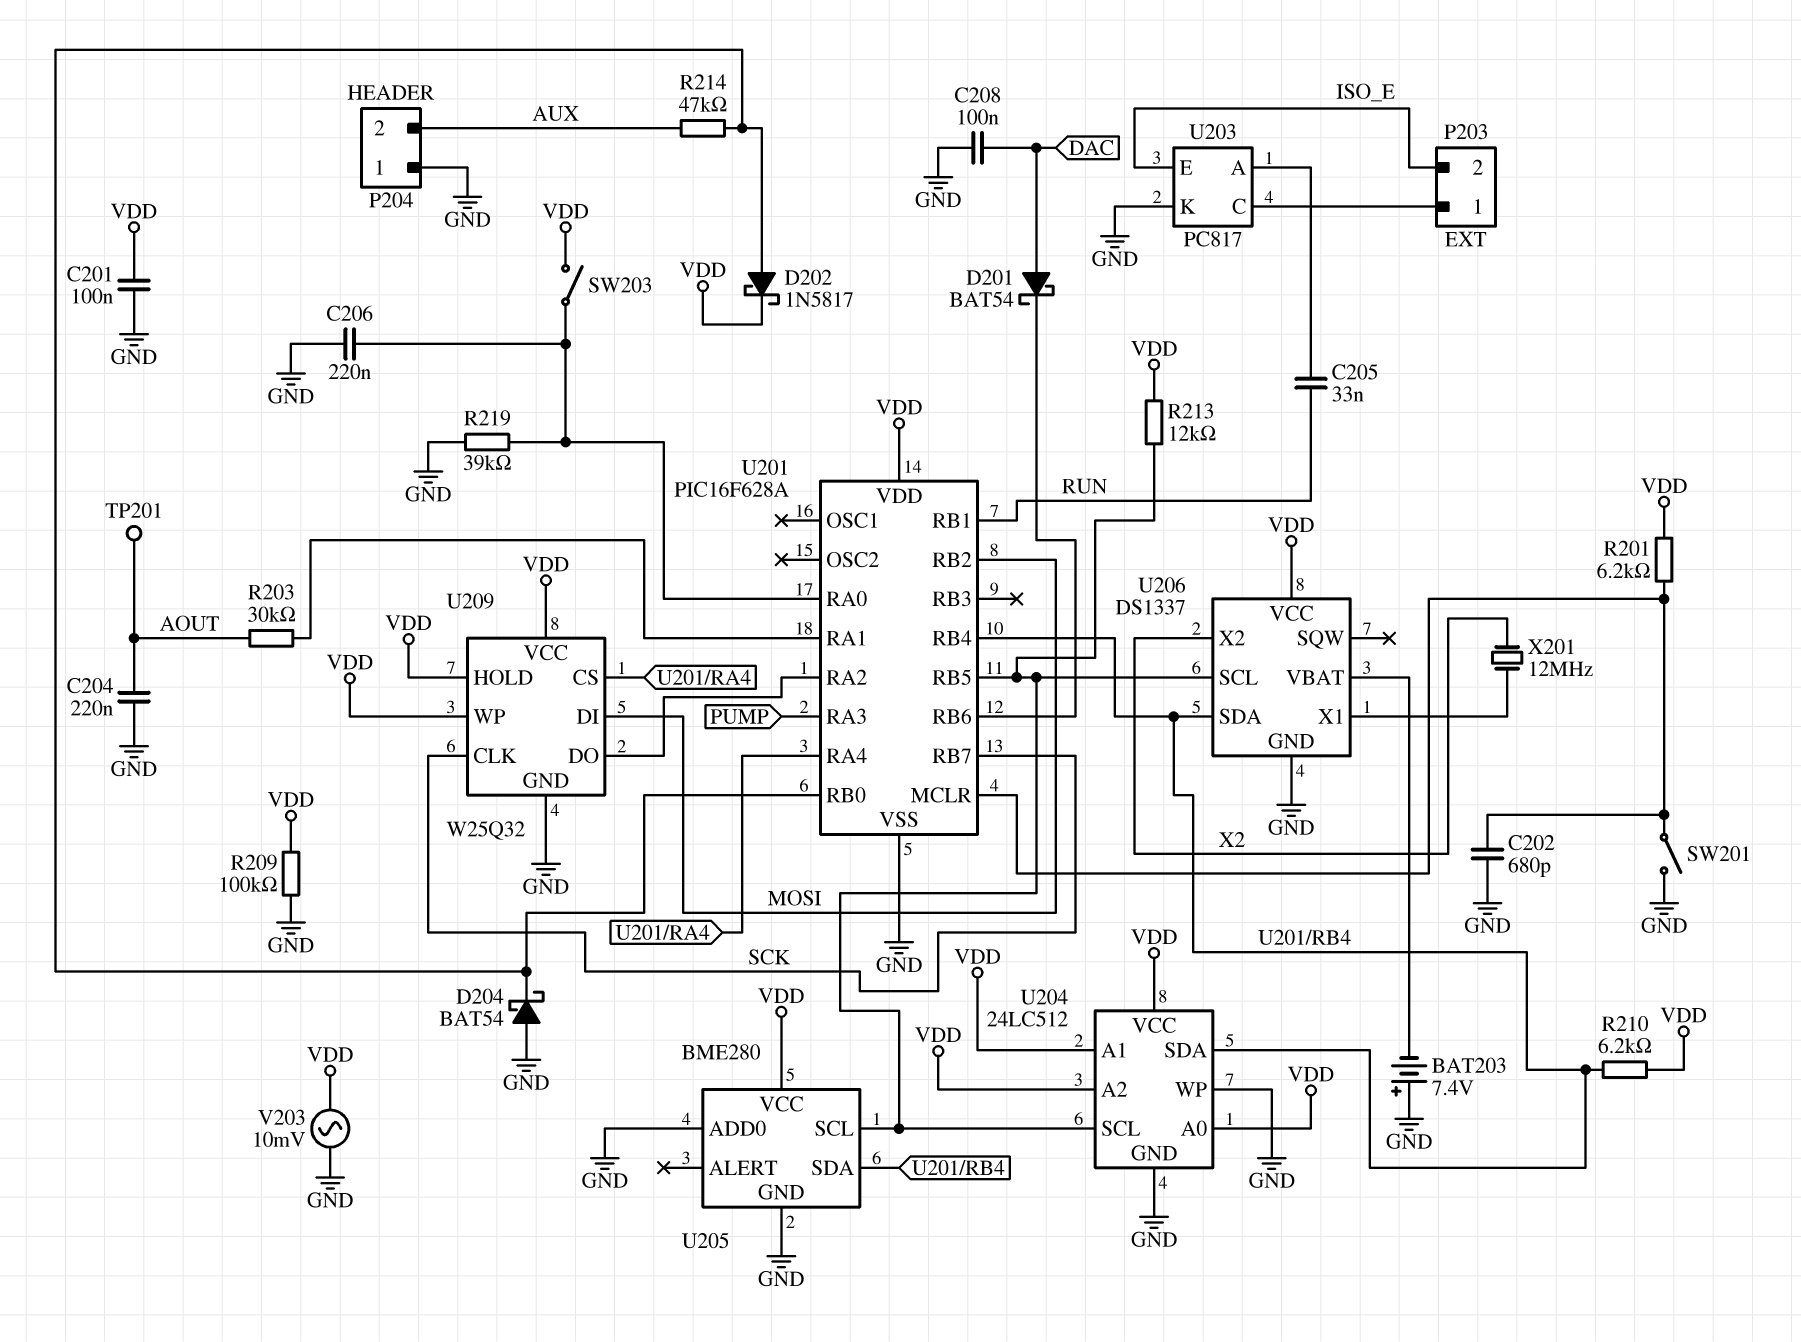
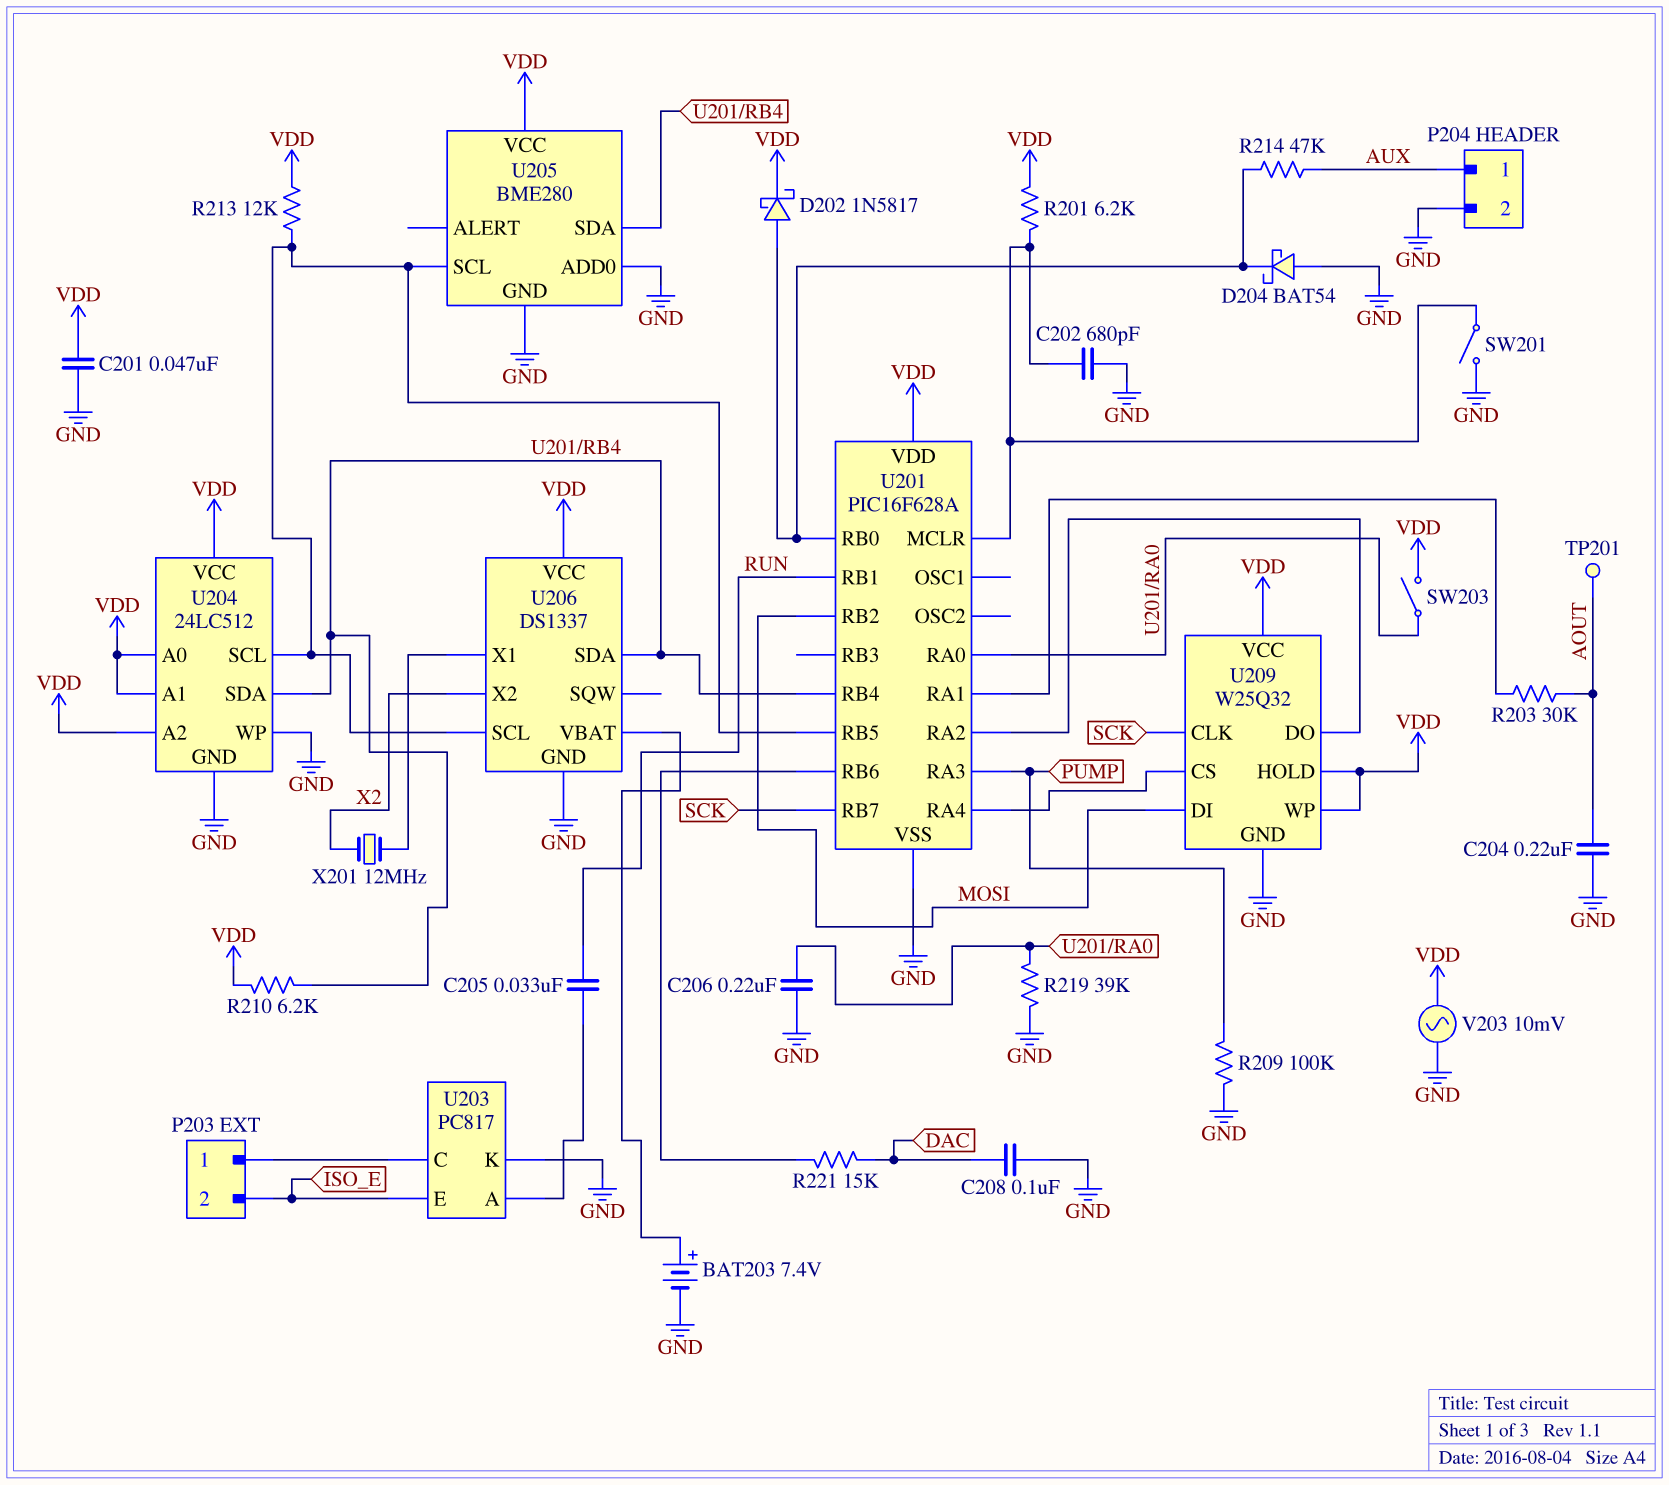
BAT203: 7.4V (plus GND, minus U206/VBAT) -> 7.4V (plus U206/VBAT, minus GND)
C201: 100nF (GND, VDD) -> 47nF (GND, VDD)
D201: schottky BAT54 (A DAC, K U201/RB6) -> none
P204 pin 1: GND -> AUX
P204 pin 2: AUX -> GND
R209: 100k (GND, VDD) -> 100k (GND, PUMP)
R221: none -> 15k (DAC, U201/RB6)

